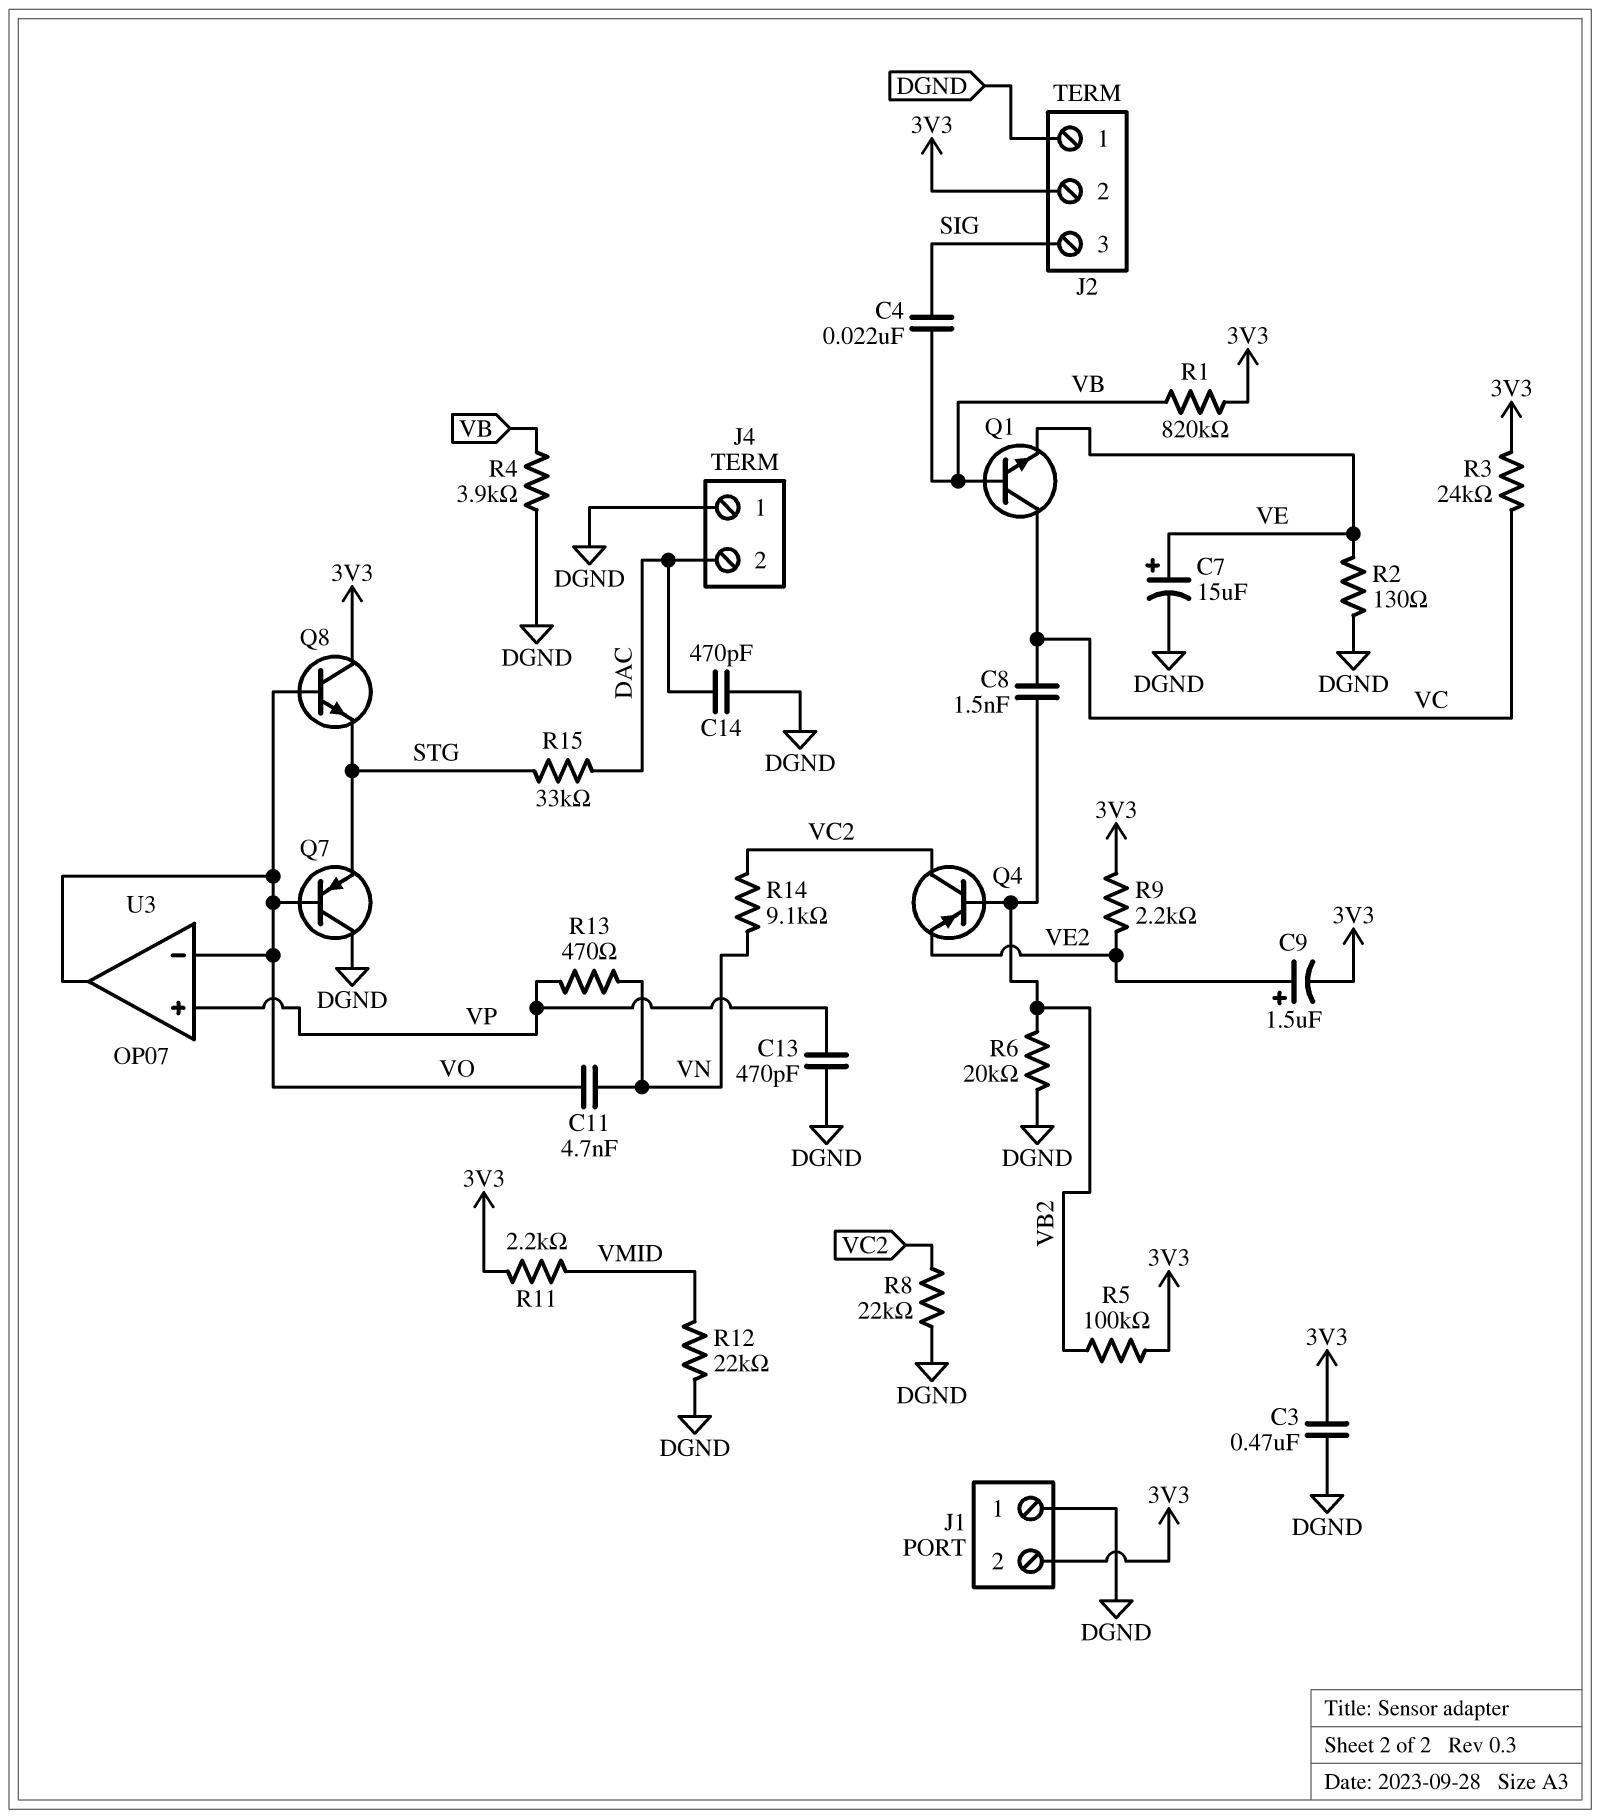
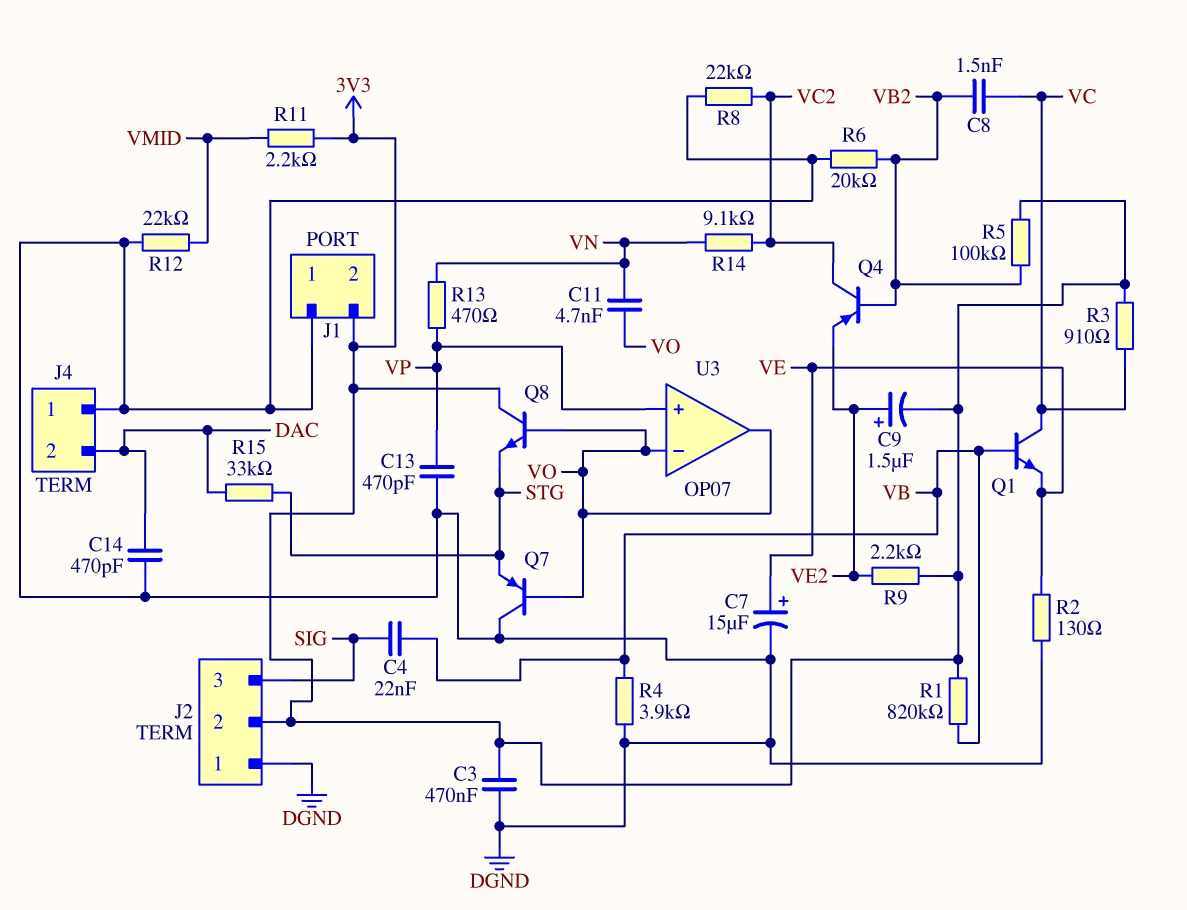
R3: 24k (3V3, VC) -> 910 (3V3, VC)

